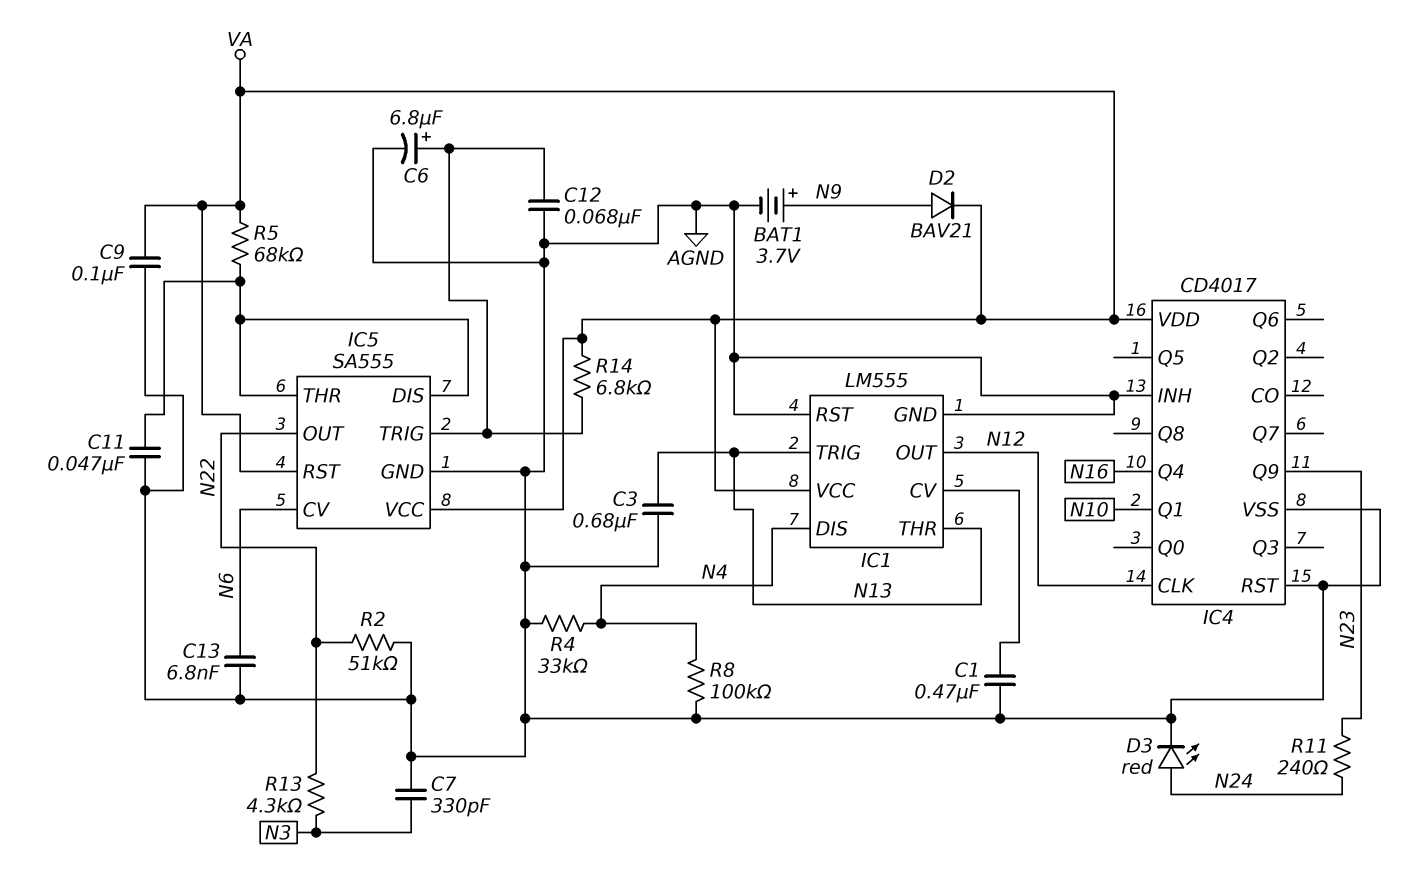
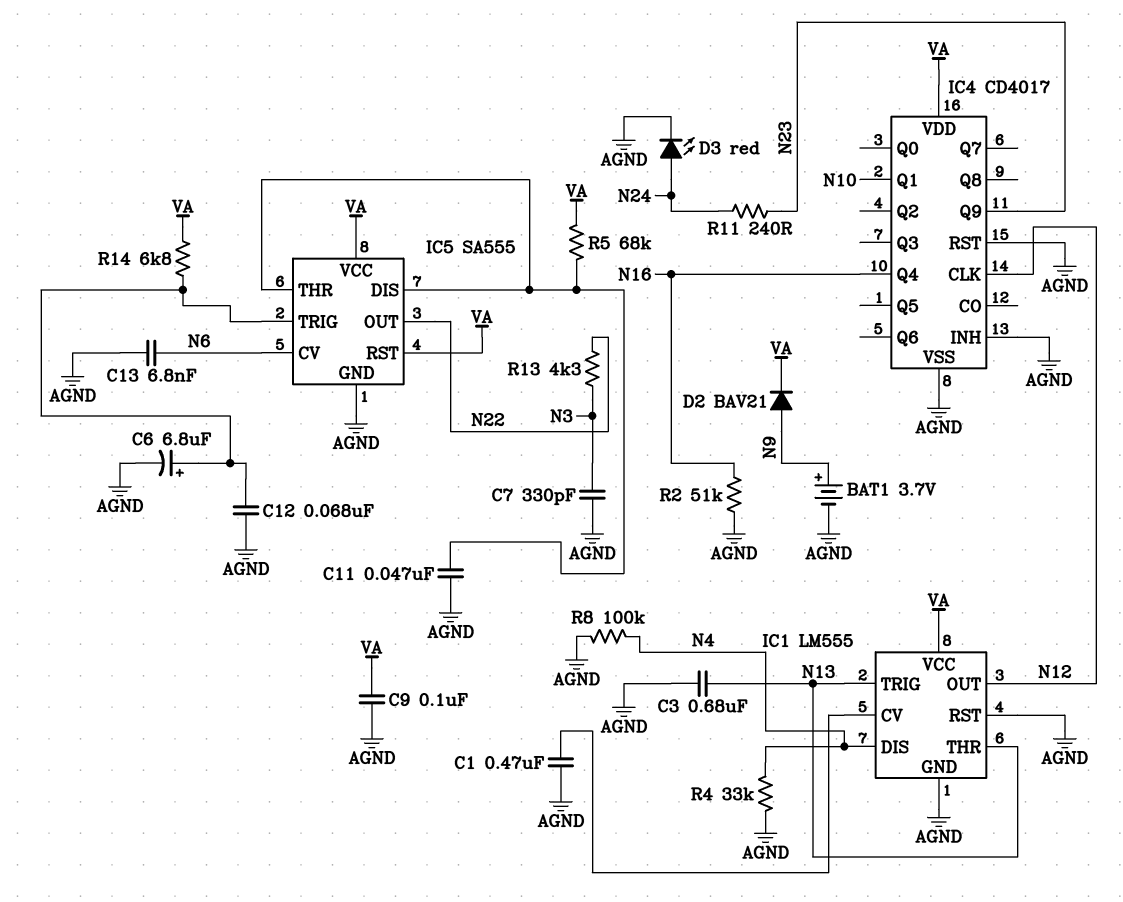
R2: 51k (AGND, N22) -> 51k (AGND, N16)

